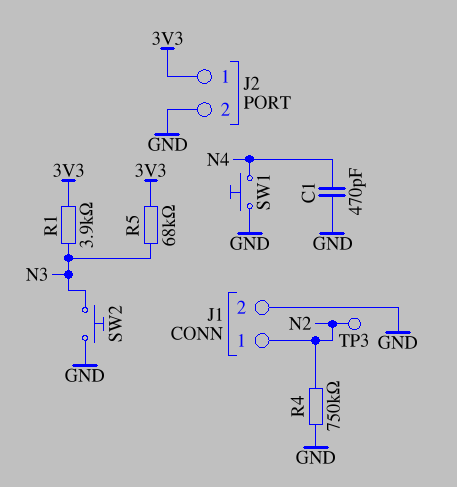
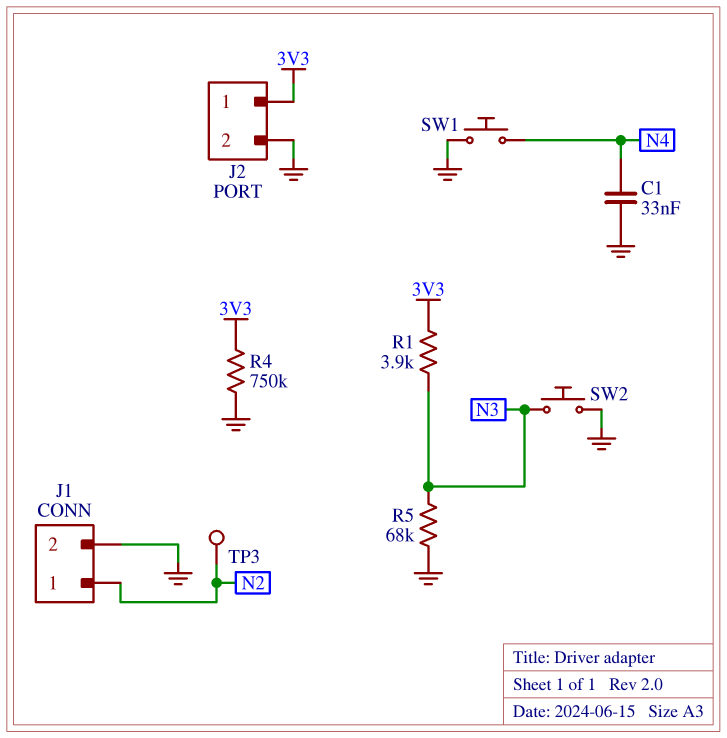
C1: 470pF (GND, N4) -> 33nF (GND, N4)
R4: 750k (GND, N2) -> 750k (3V3, GND)
R5: 68k (3V3, N3) -> 68k (GND, N3)

